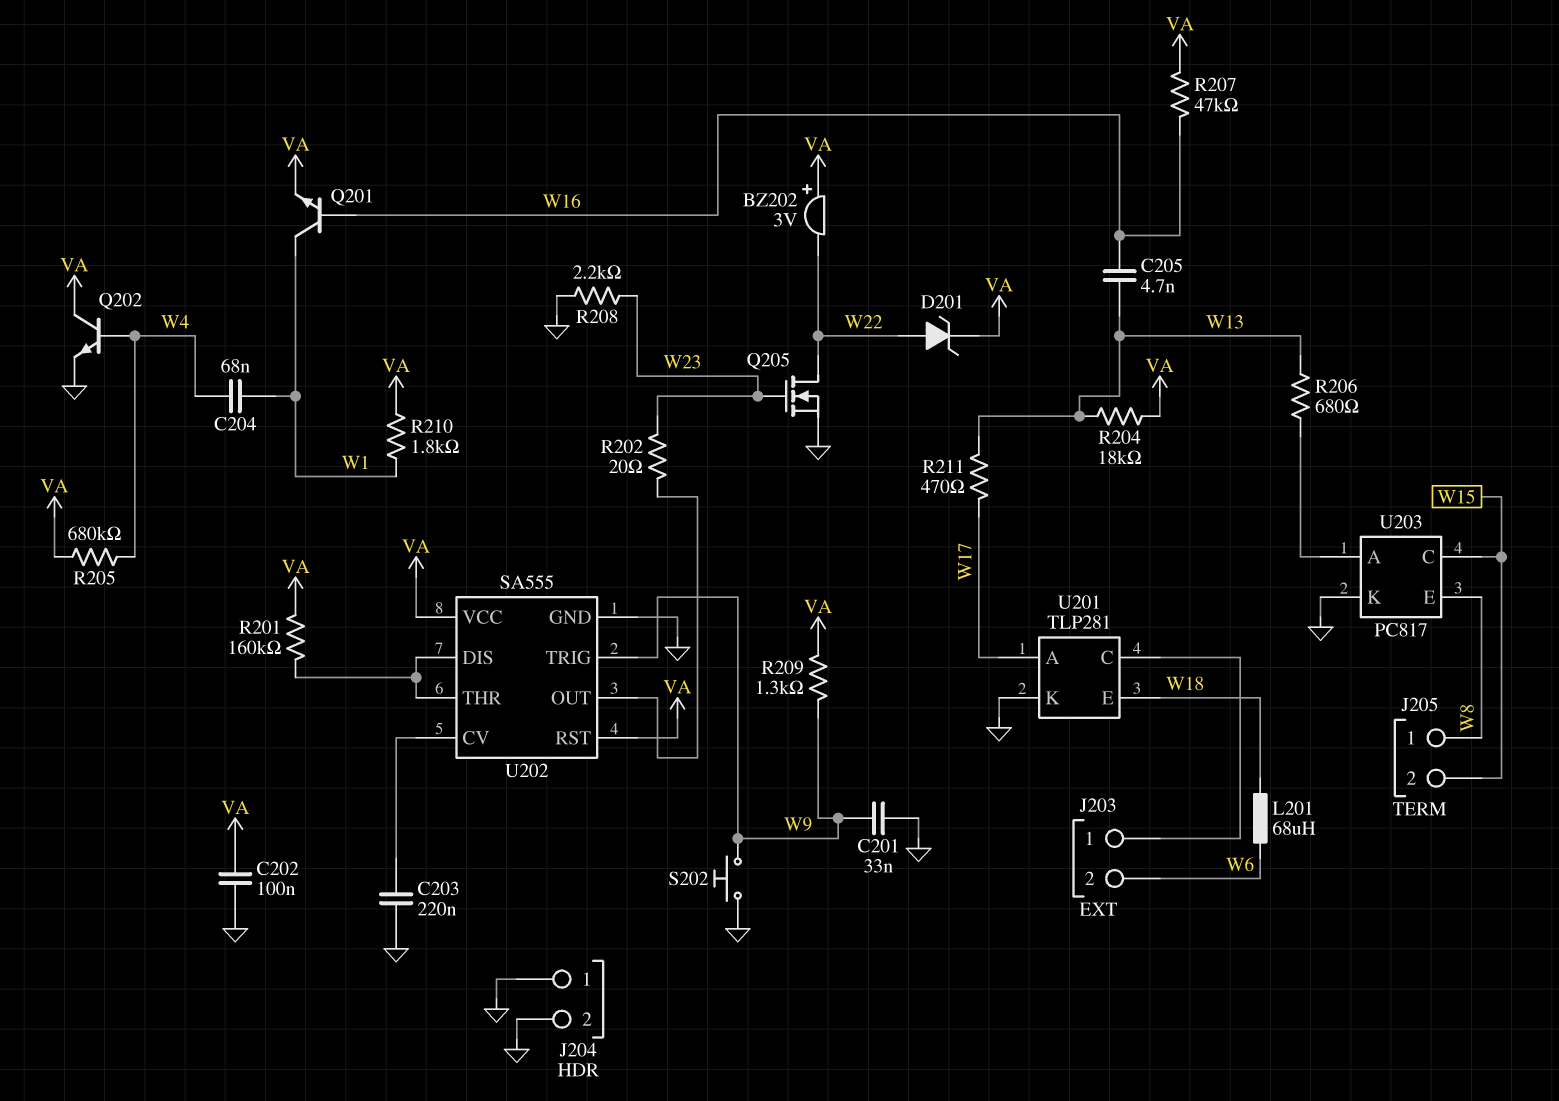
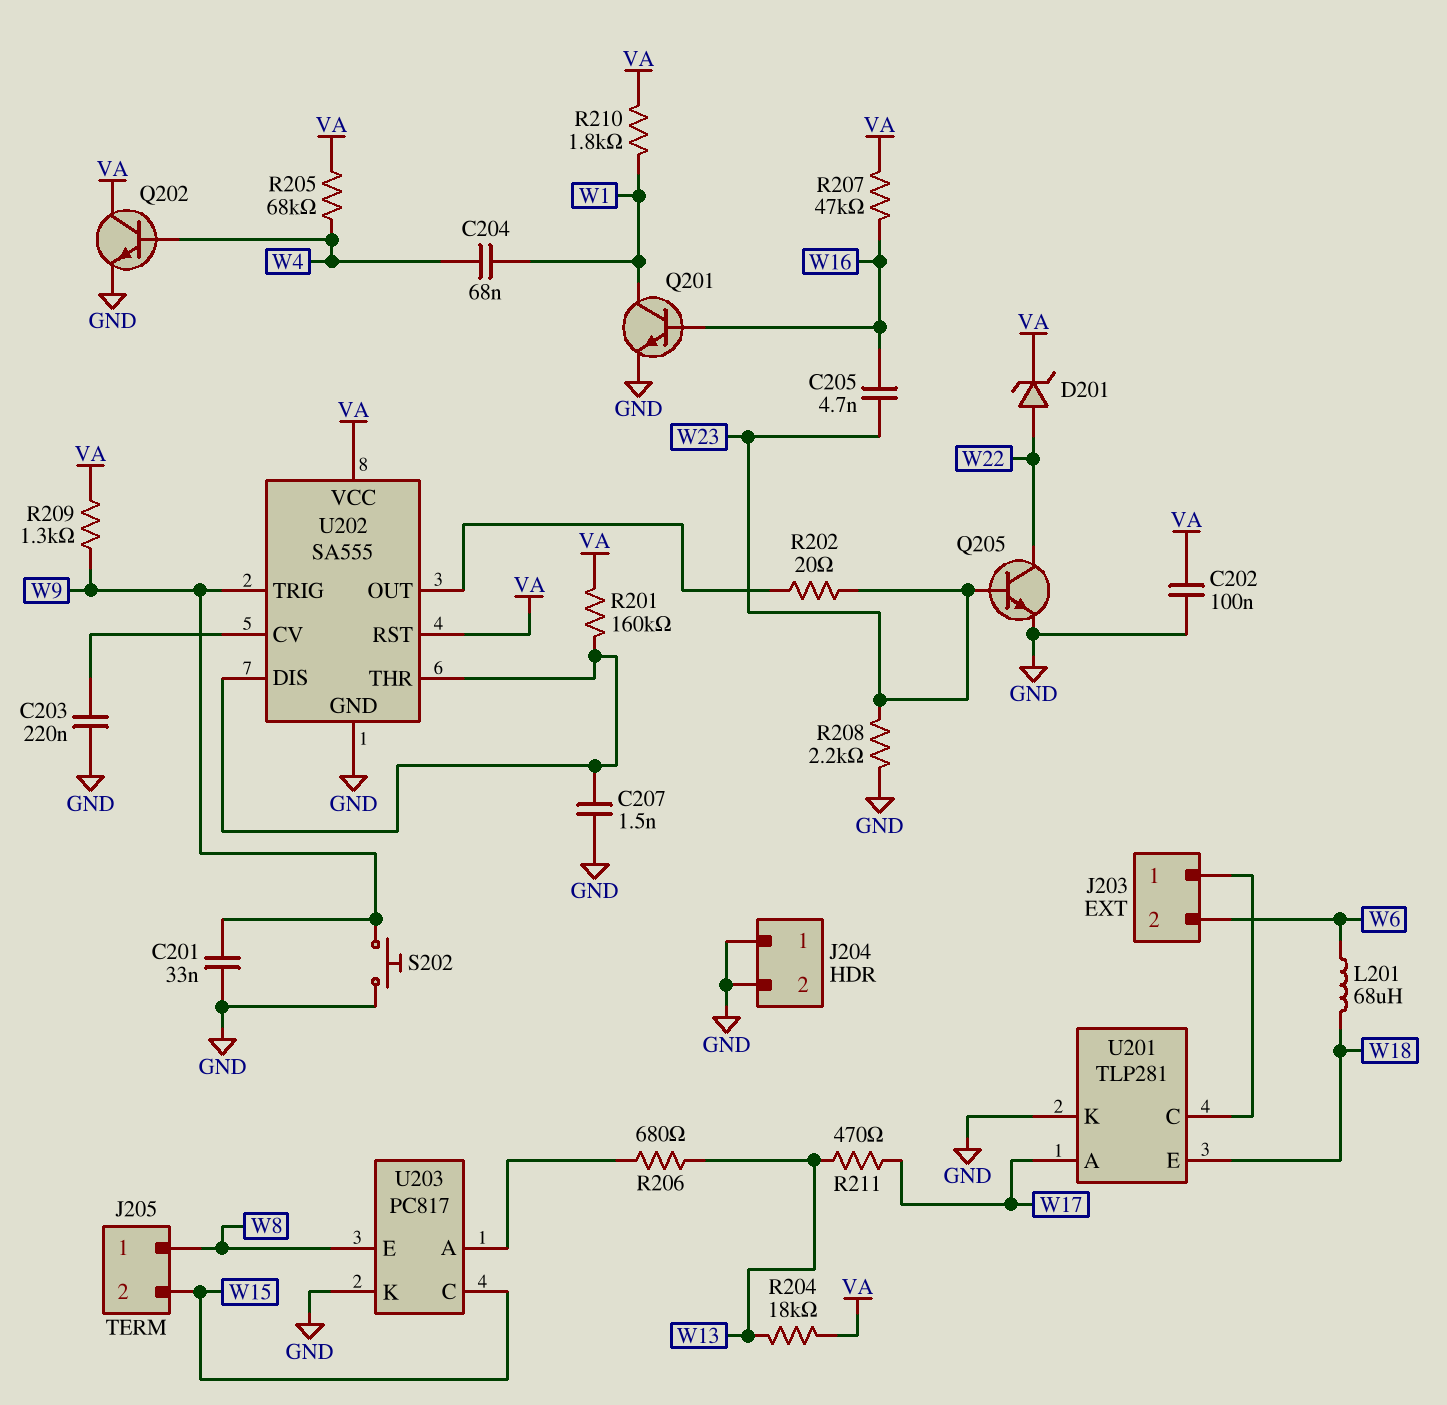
BZ202: buzzer 3V (plus VA, minus W22) -> none
C205: 4.7nF (W13, W16) -> 4.7nF (W16, W23)
C207: none -> 1.5nF (GND, U202/DIS)
Q201: NPN (B W16, C W1, E VA) -> NPN (B W16, C W1, E GND)
Q205: NMOS (G W23, D W22, S GND) -> NPN (B W23, C W22, E GND)
R205: 680k (VA, W4) -> 68k (VA, W4)

